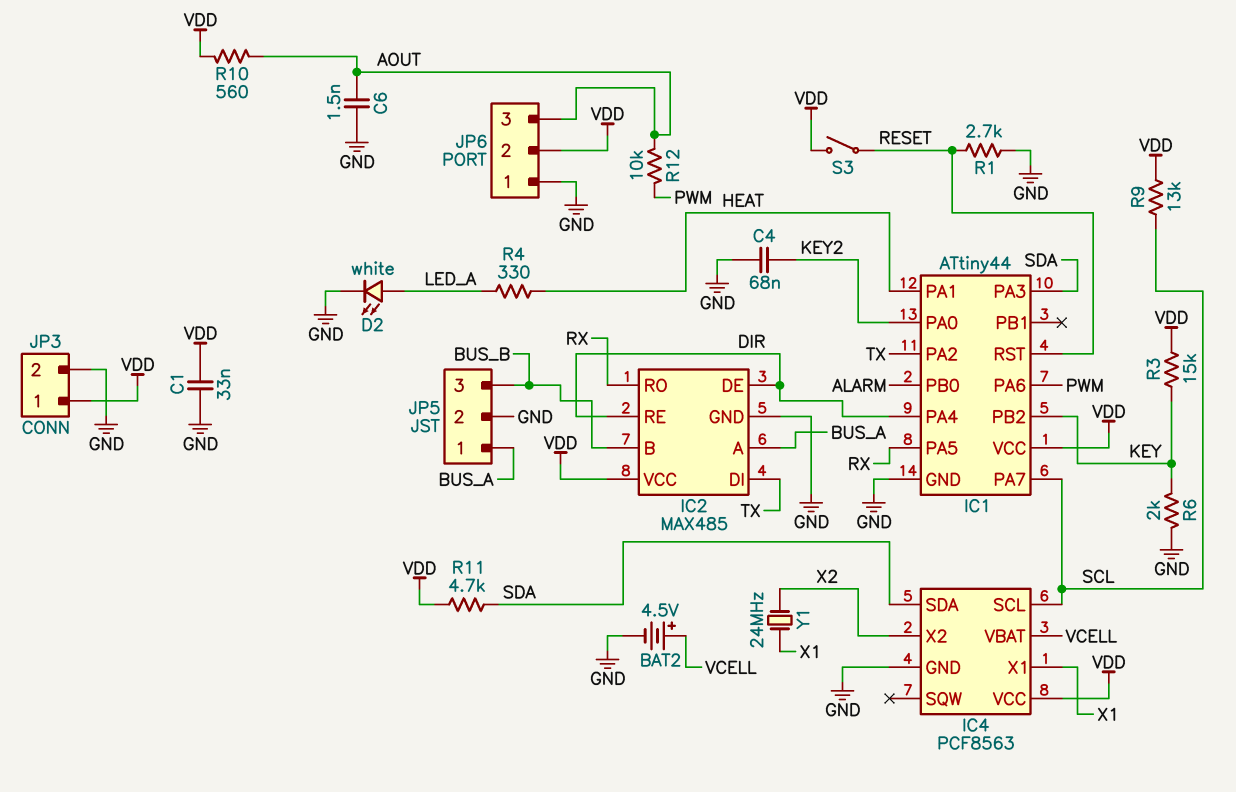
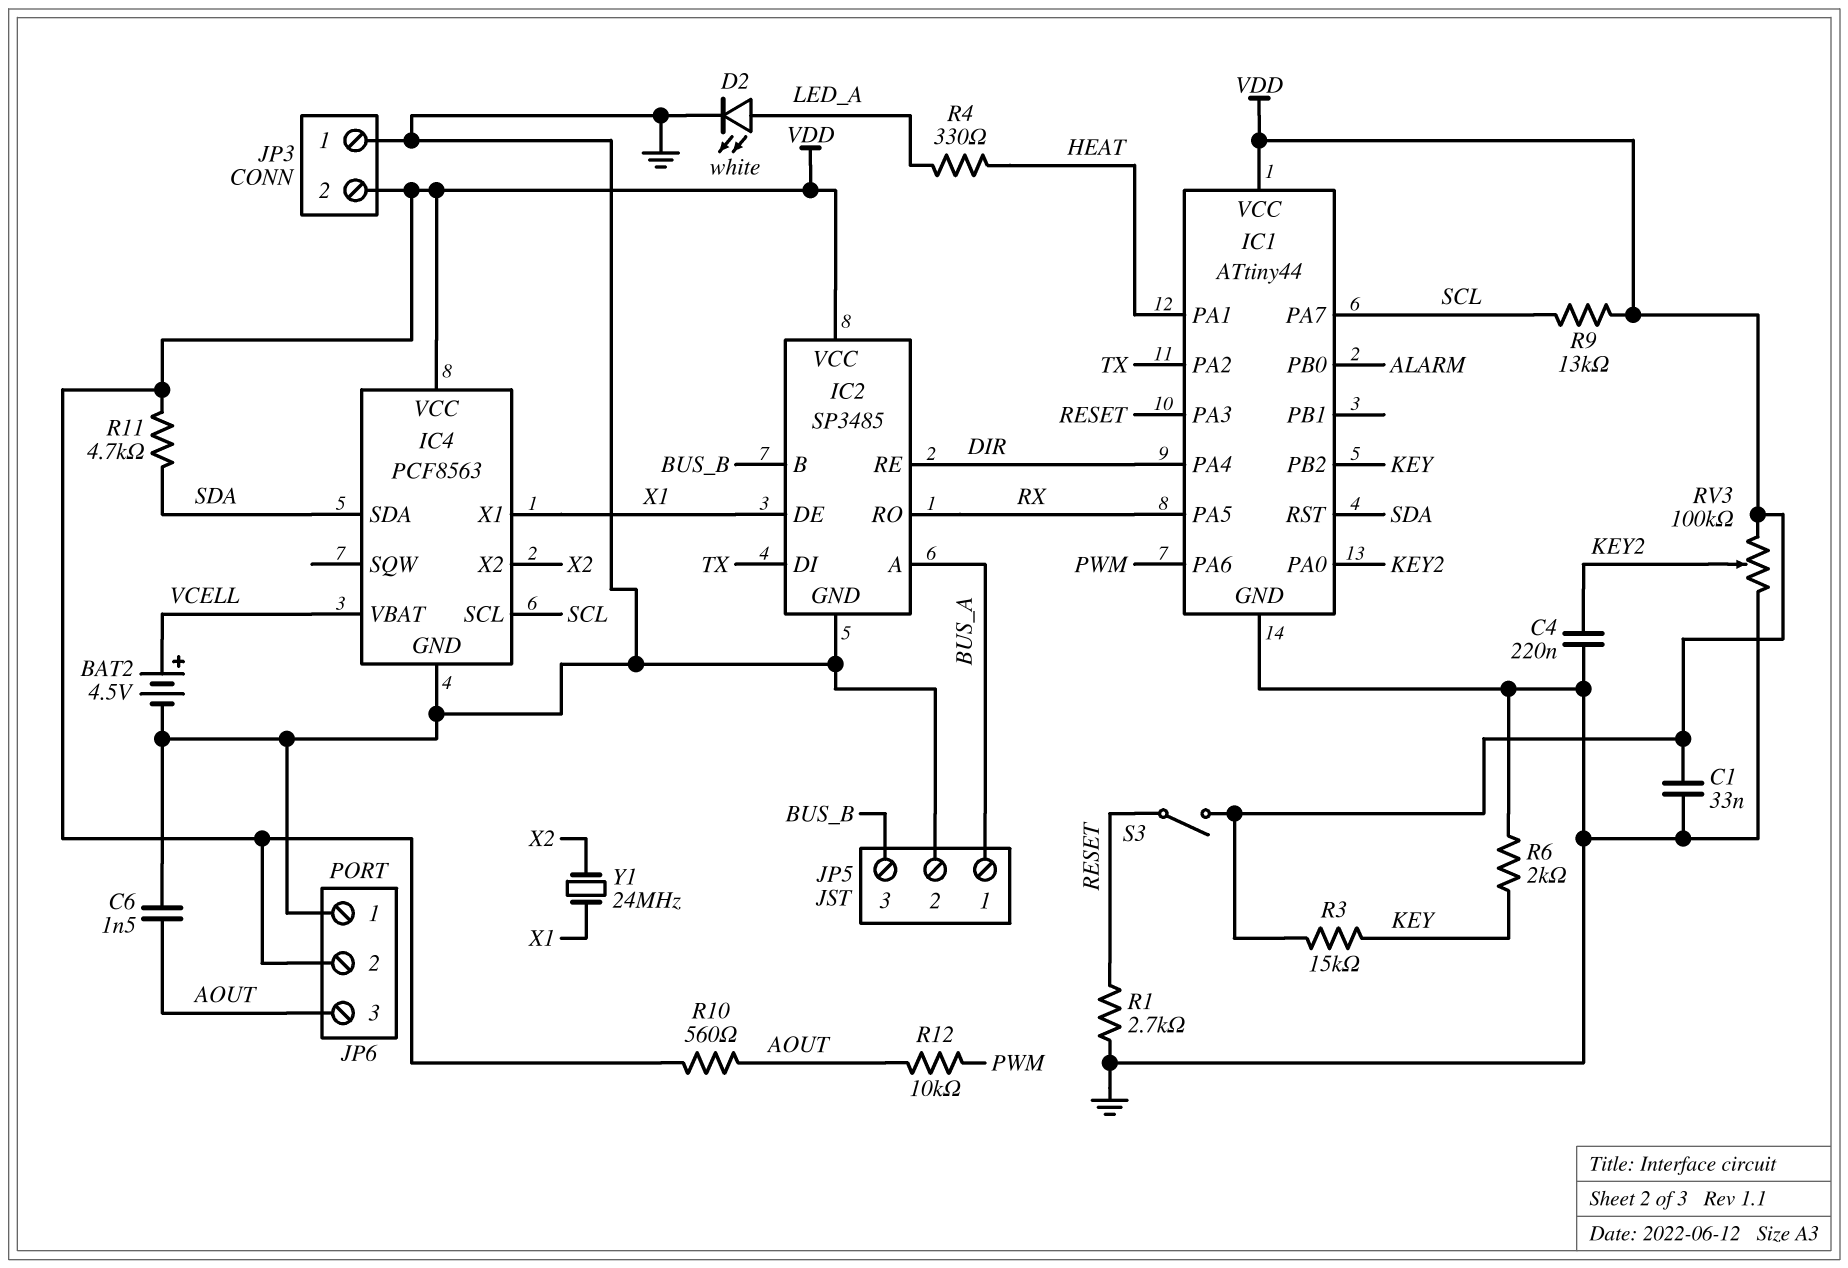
C4: 68nF (GND, KEY2) -> 220nF (GND, KEY2)
IC1 pin PA3: SDA -> RESET
IC1 pin RST: RESET -> SDA
IC2: MAX485 -> SP3485
IC2 pin DE: DIR -> X1
JP3 pin 1: VDD -> GND
JP3 pin 2: GND -> VDD
RV3: none -> 100k (GND, VDD, wiper KEY2)

